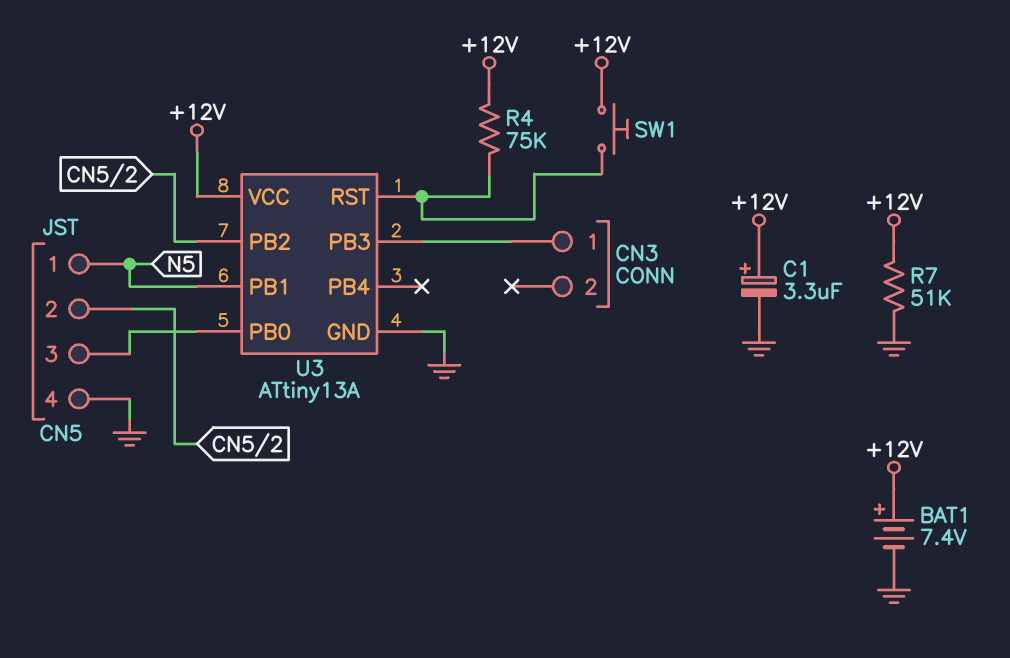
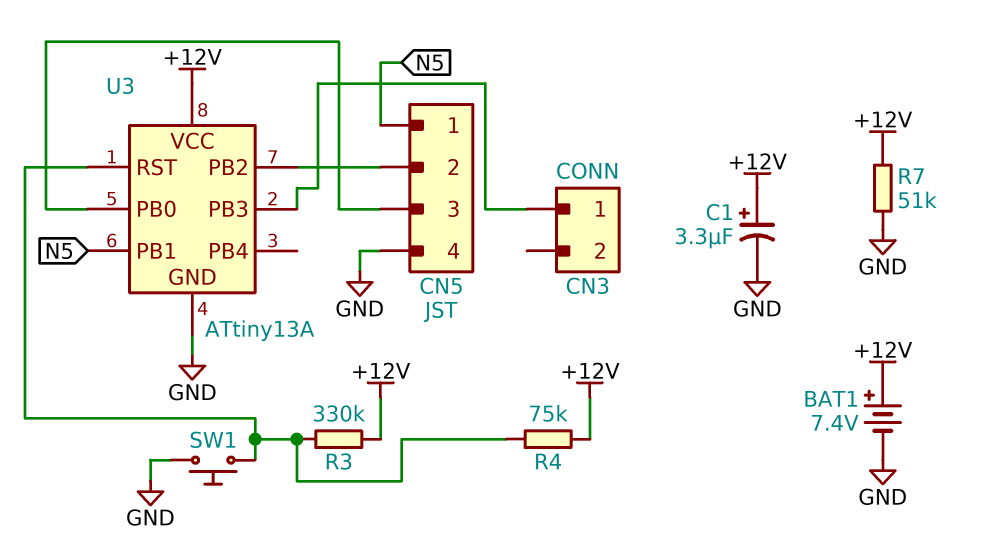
R3: none -> 330k (+12V, U3/RST)
SW1: button (+12V, U3/RST) -> button (GND, U3/RST)

